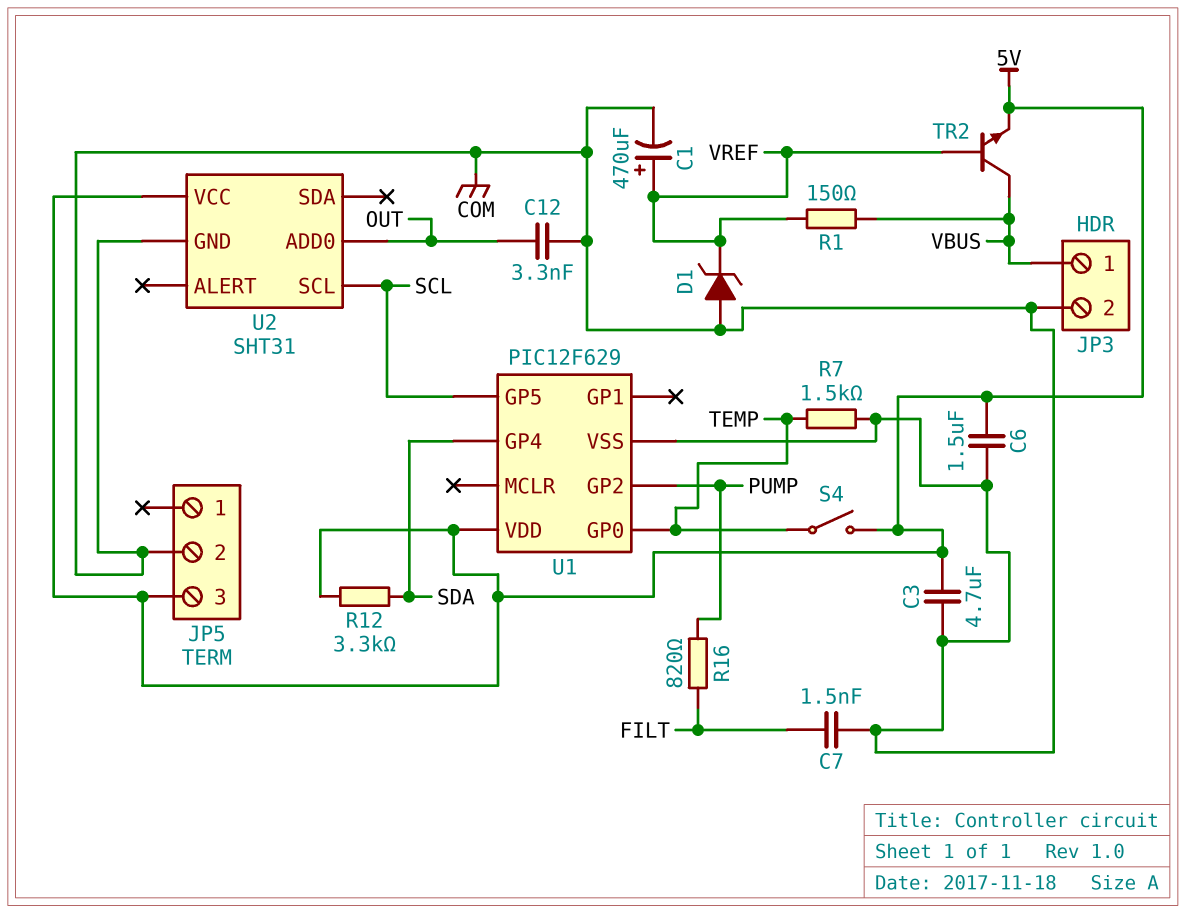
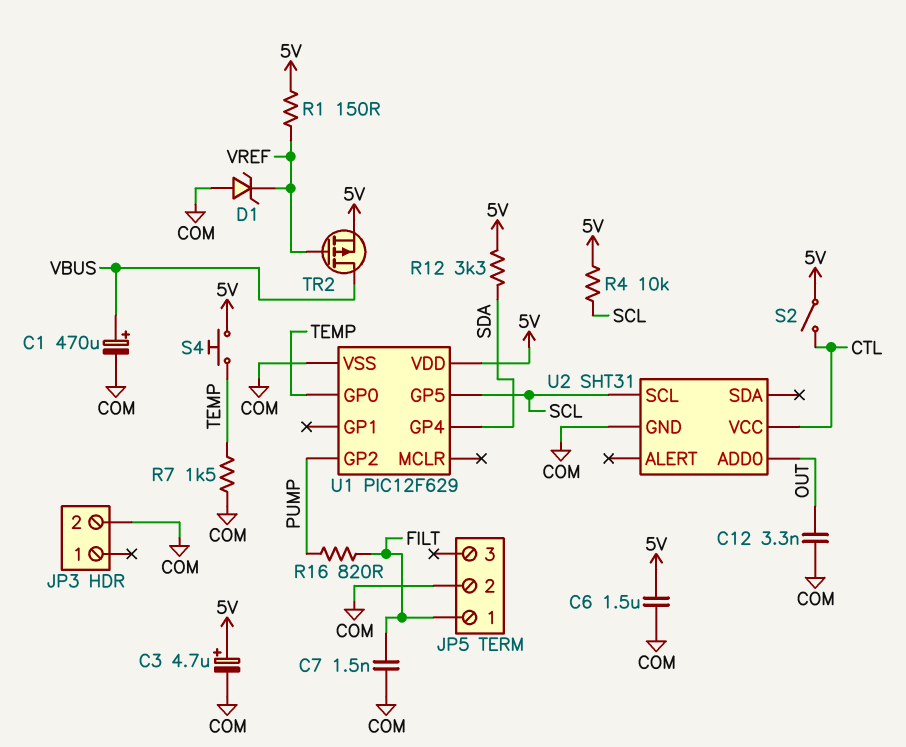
C1: 470uF (plus VREF, minus COM) -> 470uF (plus VBUS, minus COM)
C3: 4.7uF (5V, COM) -> 4.7uF (plus 5V, minus COM)
JP3 pin 1: VBUS -> none
JP5 pin 1: none -> FILT
JP5 pin 3: 5V -> none
R1: 150 (VBUS, VREF) -> 150 (5V, VREF)
R4: none -> 10k (5V, SCL)
S2: none -> switch (5V, CTL)
S4: switch (5V, TEMP) -> button (5V, TEMP)
TR2: NPN (B VREF, C VBUS, E 5V) -> PMOS (G VREF, D VBUS, S 5V)
U2 pin VCC: 5V -> CTL

